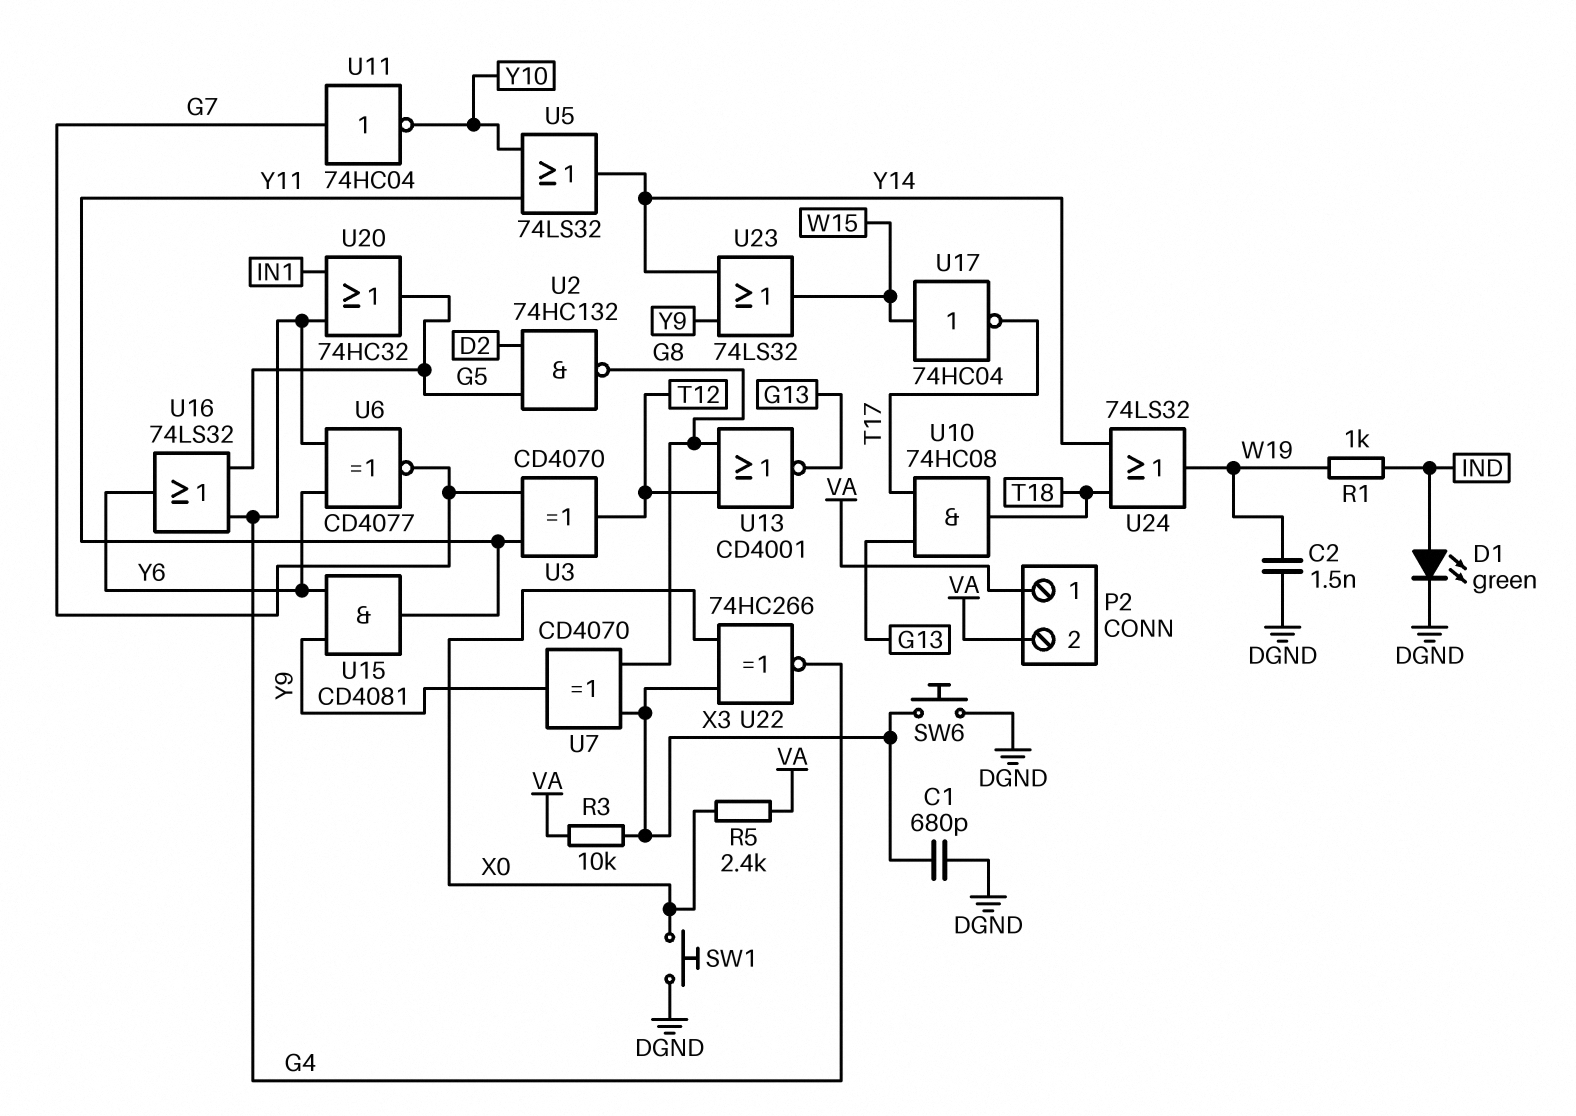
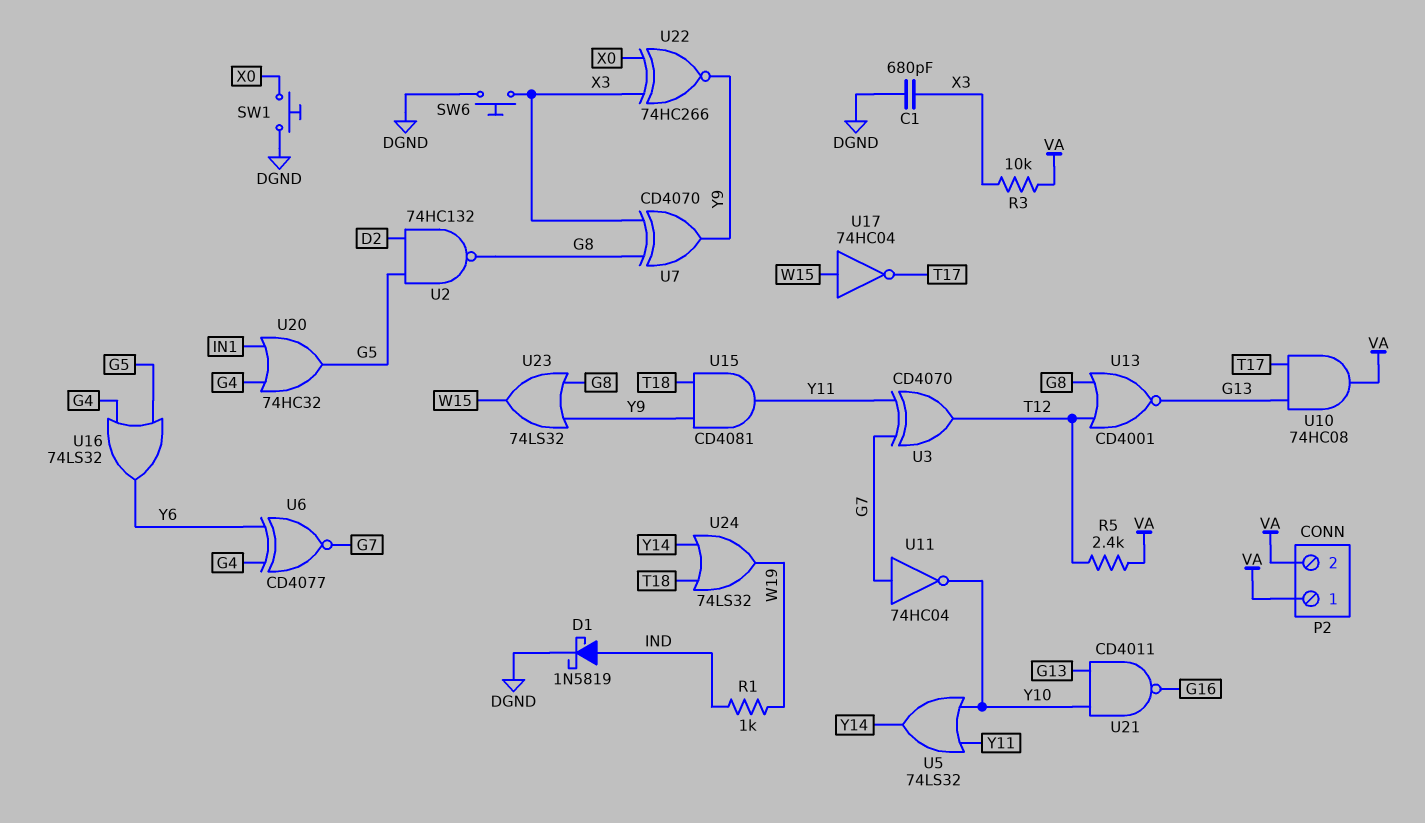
C2: 1.5nF (DGND, W19) -> none
D1: LED green (A IND, K DGND) -> schottky 1N5819 (A IND, K DGND)
R5: 2.4k (VA, X0) -> 2.4k (T12, VA)
U10: AND 74HC08 (in G13, in T17, out T18) -> AND 74HC08 (in G13, in T17, out VA)
U15: AND CD4081 (in Y6, in Y9, out Y11) -> AND CD4081 (in T18, in Y9, out Y11)
U21: none -> NAND CD4011 (in G13, in Y10, out G16)
U22: XNOR 74HC266 (in X0, in X3, out G4) -> XNOR 74HC266 (in X0, in X3, out Y9)
U23: OR 74LS32 (in Y9, in Y14, out W15) -> OR 74LS32 (in G8, in Y9, out W15)

